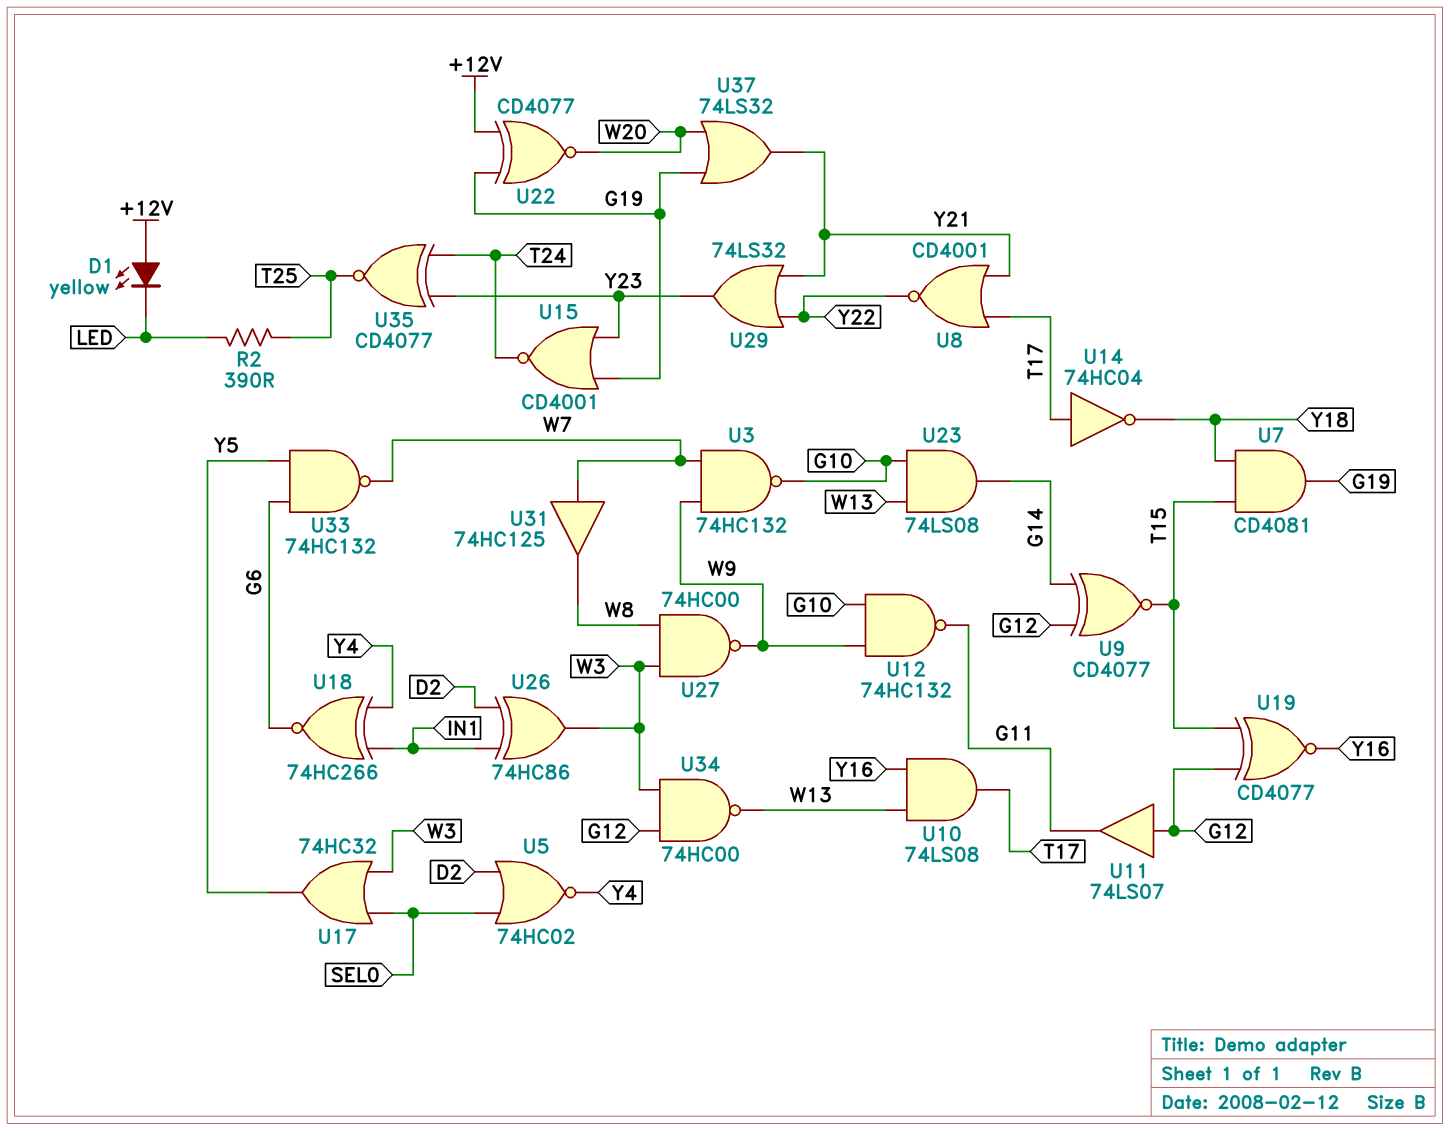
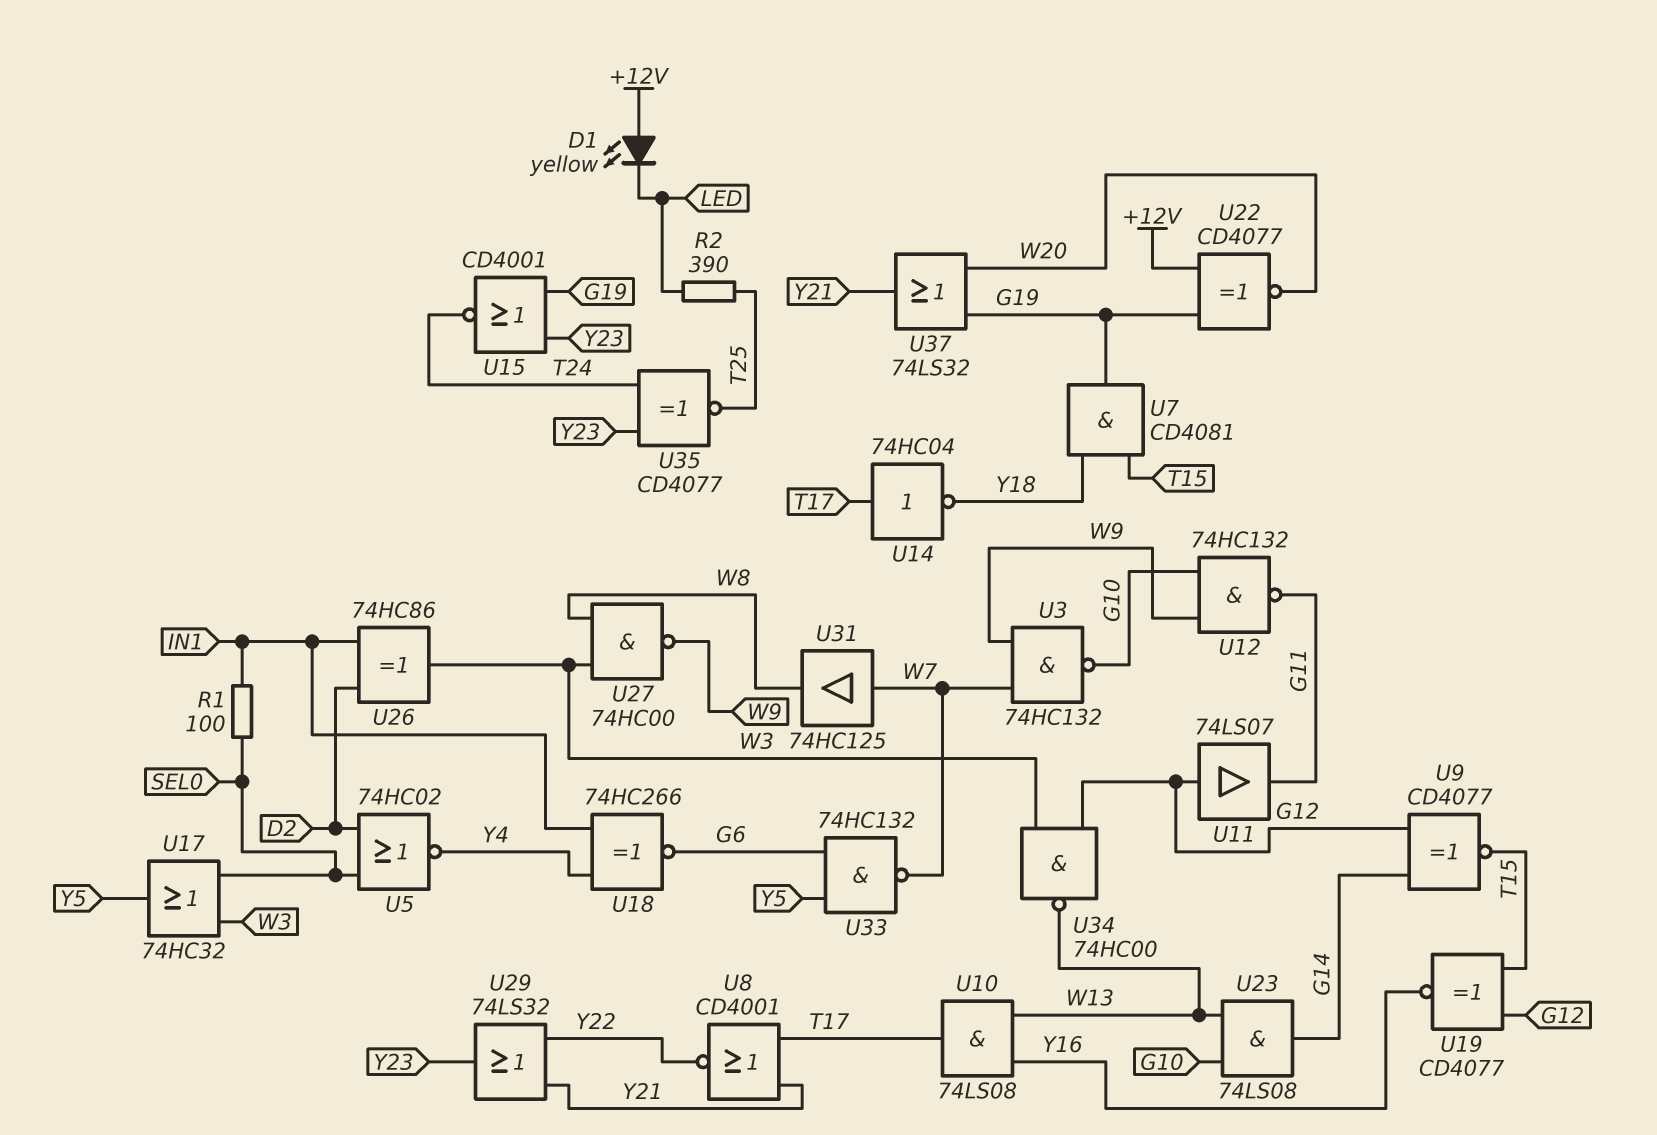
R1: none -> 100 (IN1, SEL0)

